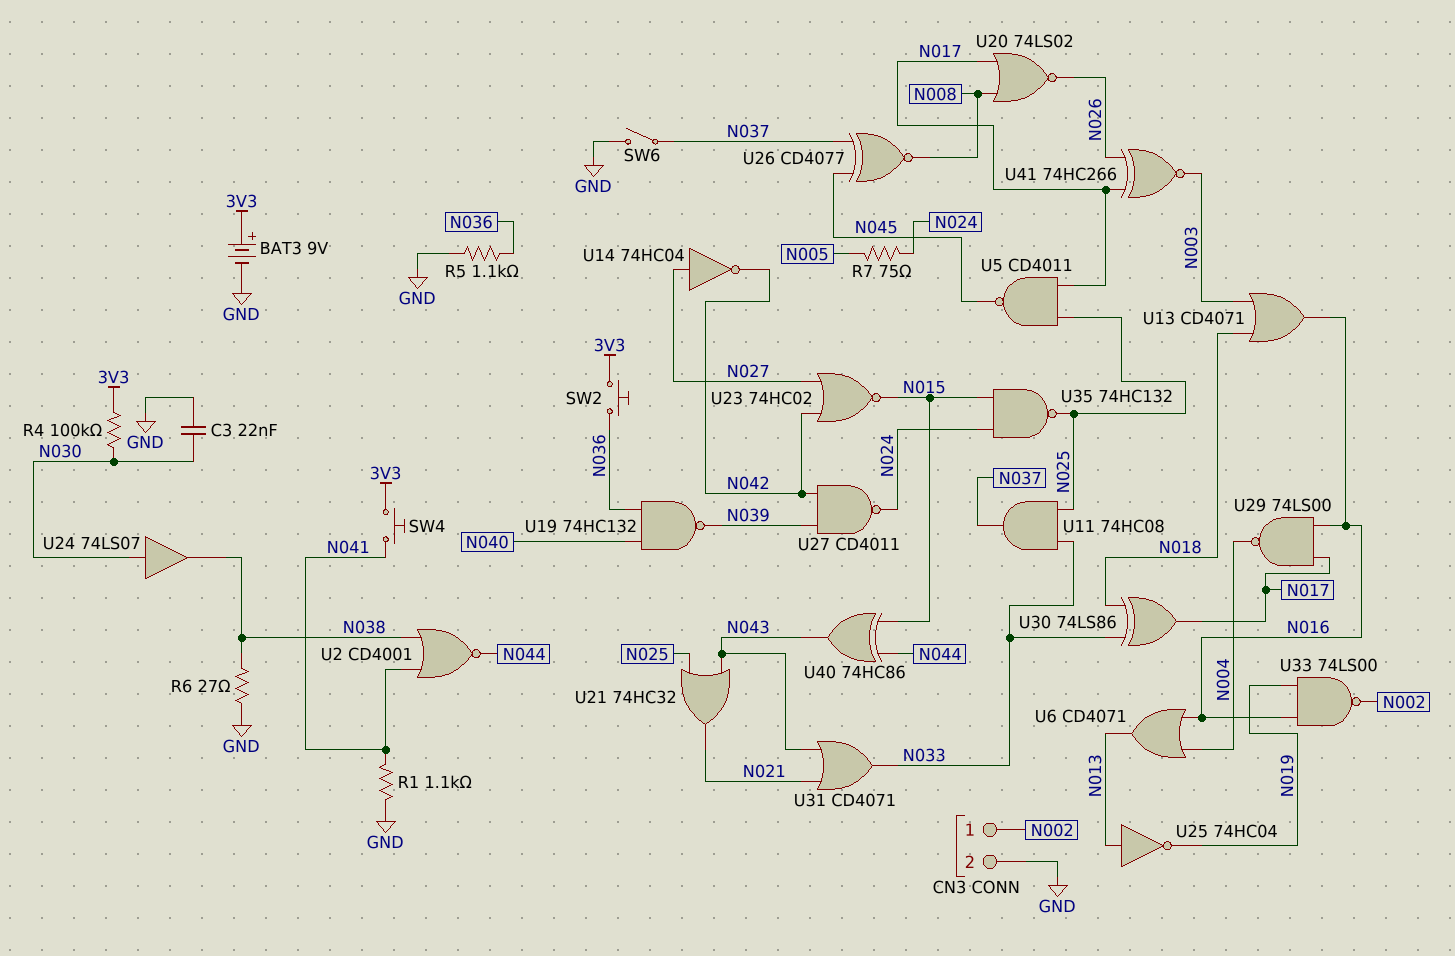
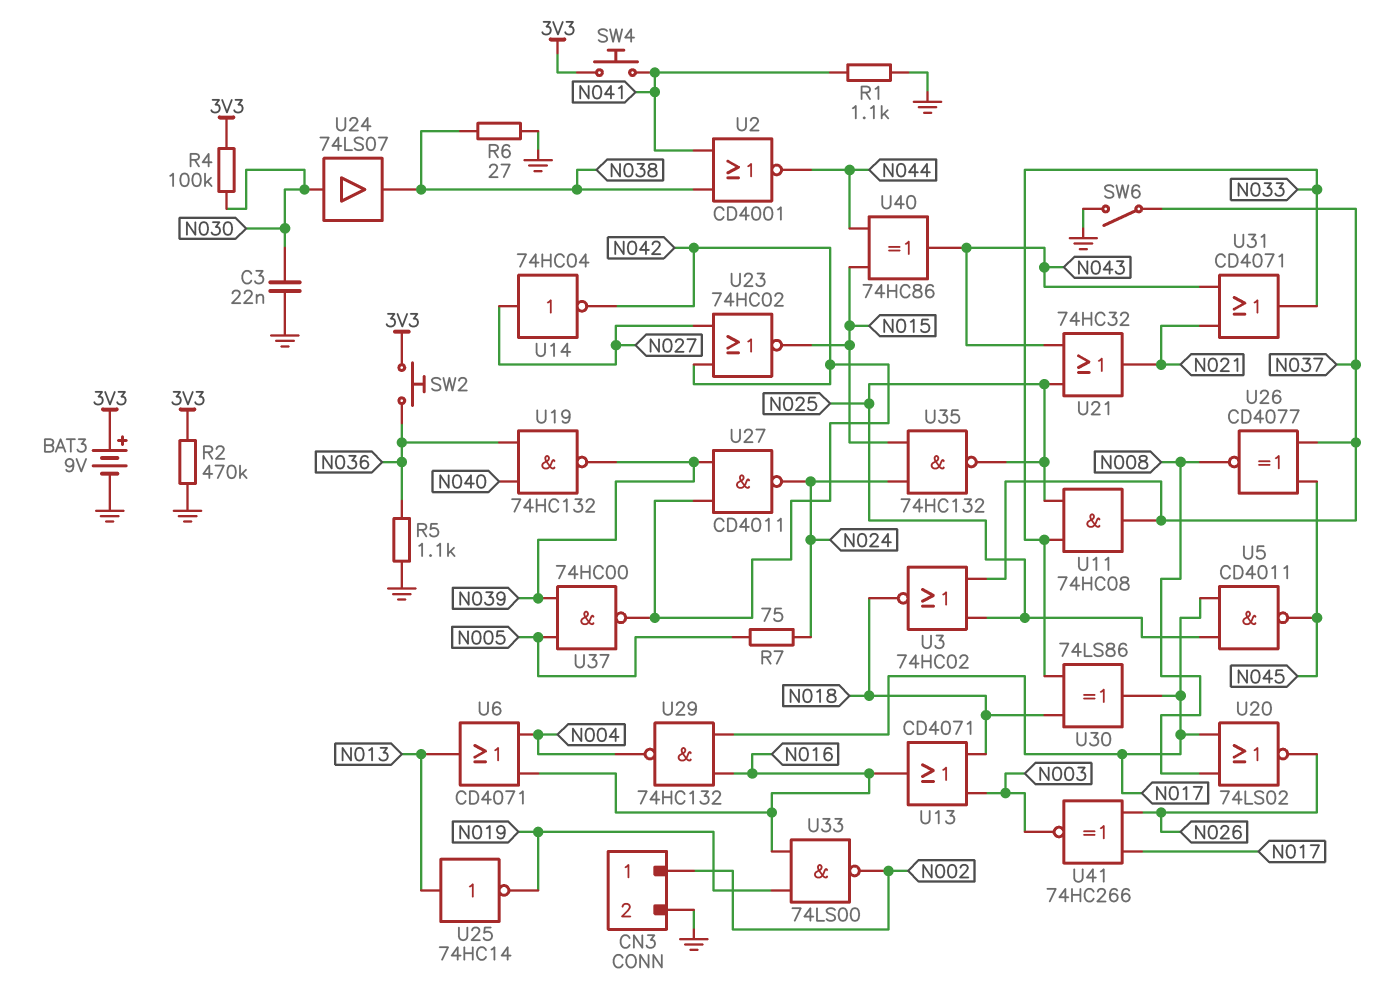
R2: none -> 470k (3V3, GND)
U3: none -> NOR 74HC02 (in N025, in N037, out N018)
U25: NOT 74HC04 (in N013, out N019) -> NOT 74HC14 (in N013, out N019)
U29: NAND 74LS00 (in N016, in N017, out N004) -> NAND 74HC132 (in N016, in N017, out N004)
U37: none -> NAND 74HC00 (in N005, in N039, out N042)

